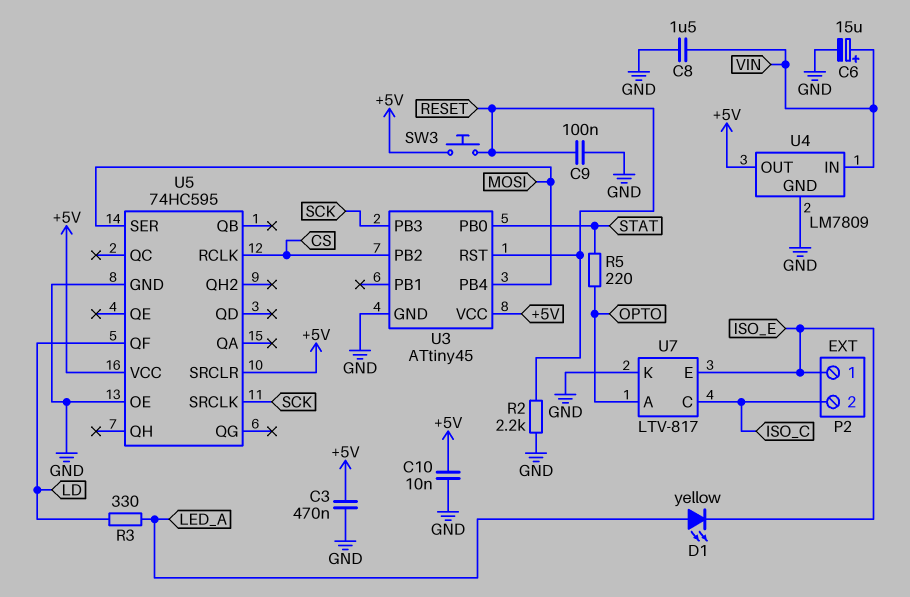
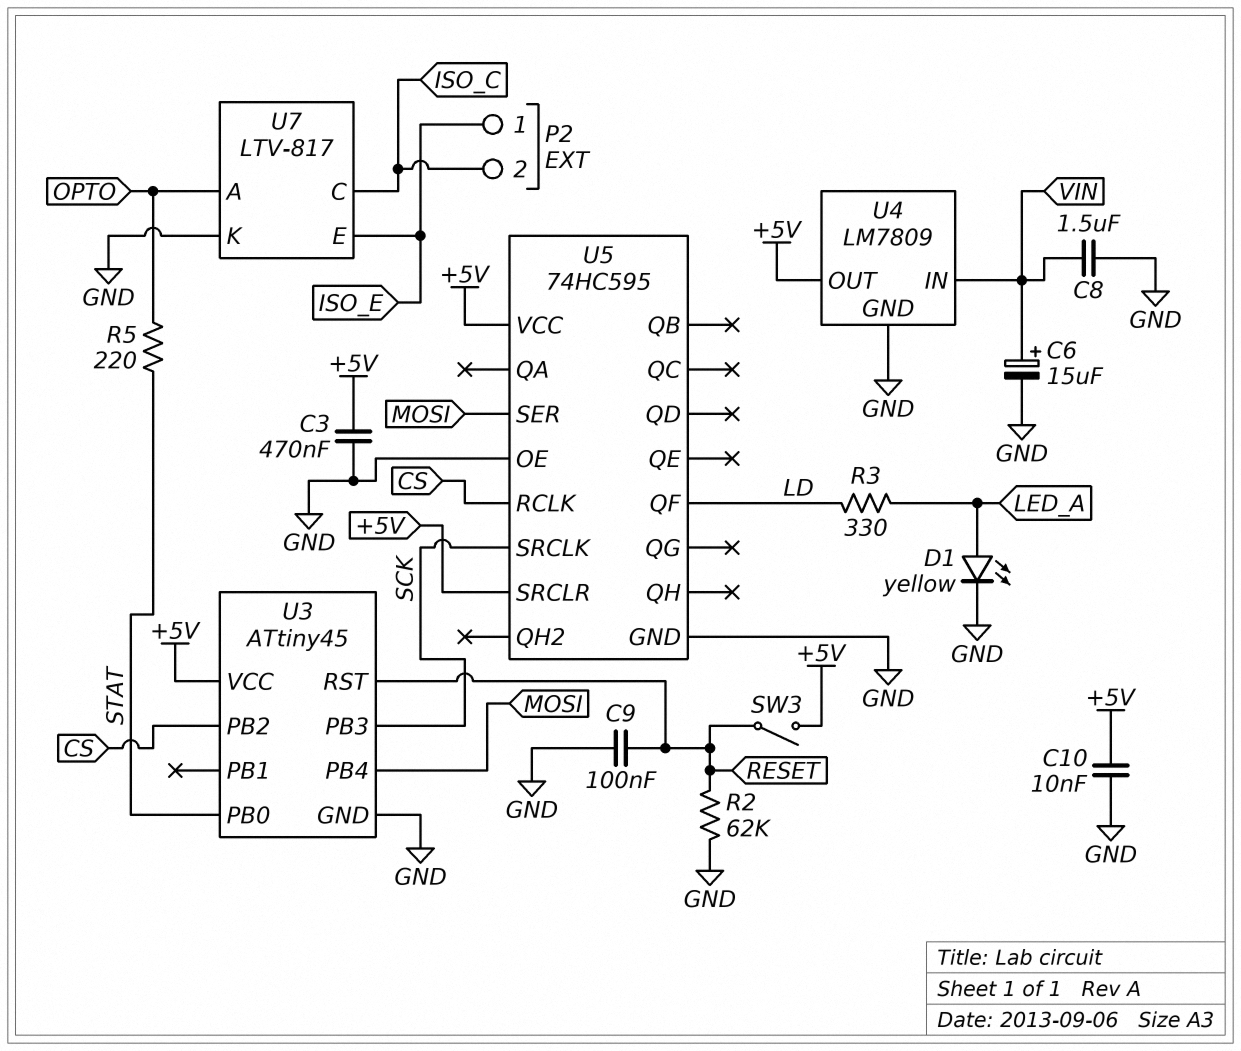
D1: LED yellow (A LED_A, K ISO_E) -> LED yellow (A LED_A, K GND)
R2: 2.2k (GND, RESET) -> 62k (GND, RESET)
SW3: button (+5V, RESET) -> switch (+5V, RESET)

